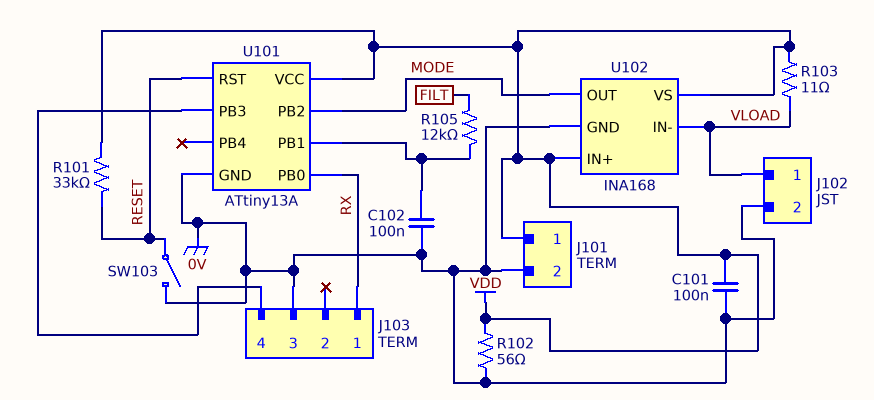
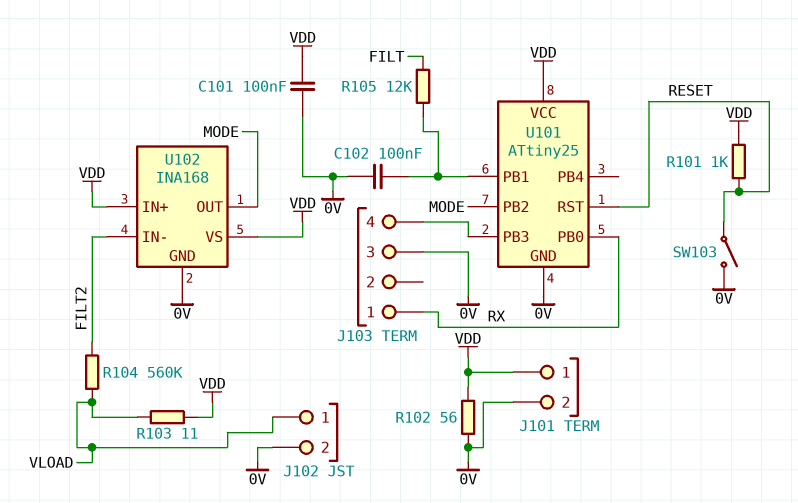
R101: 33k (RESET, VDD) -> 1k (RESET, VDD)
R104: none -> 560k (FILT2, VLOAD)
U101: ATtiny13A -> ATtiny25
U102 pin IN-: VLOAD -> FILT2

